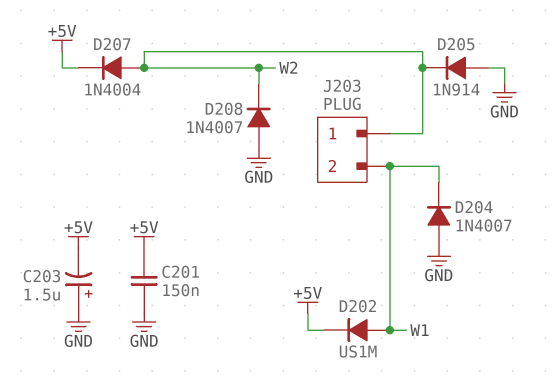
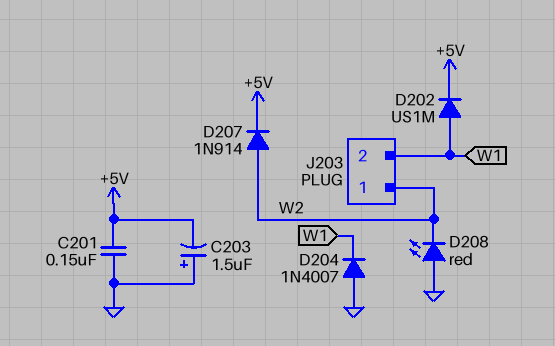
D205: diode 1N914 (A GND, K W2) -> none
D207: diode 1N4004 (A W2, K +5V) -> diode 1N914 (A W2, K +5V)
D208: diode 1N4007 (A GND, K W2) -> LED red (A GND, K W2)

